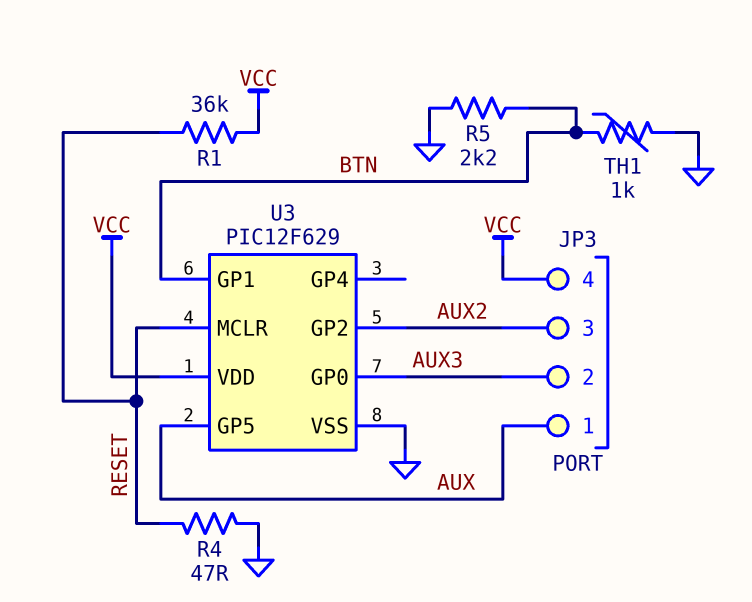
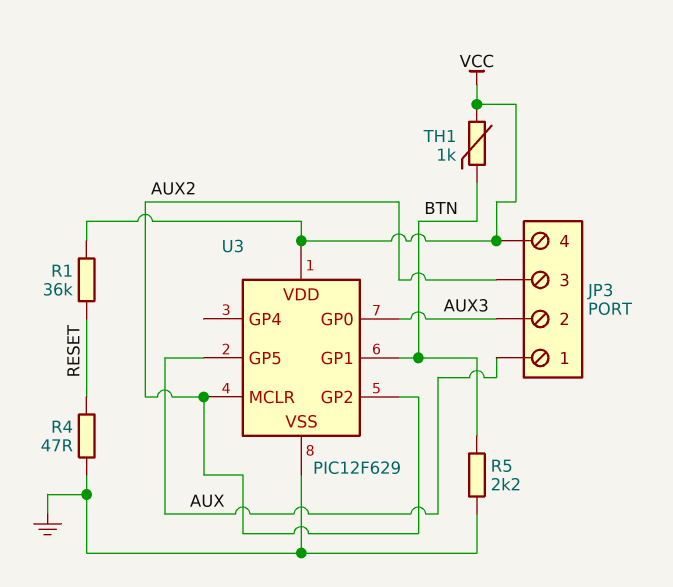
TH1: 1k (BTN, GND) -> 1k (BTN, VCC)
U3 pin MCLR: RESET -> AUX2

